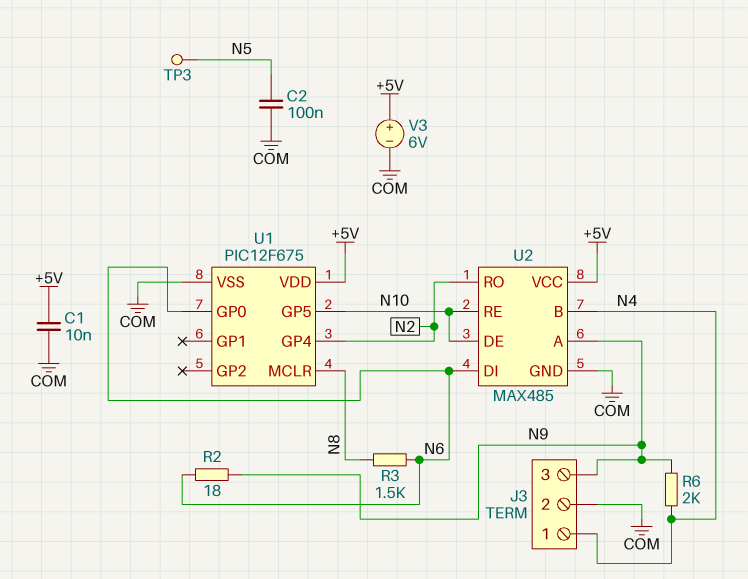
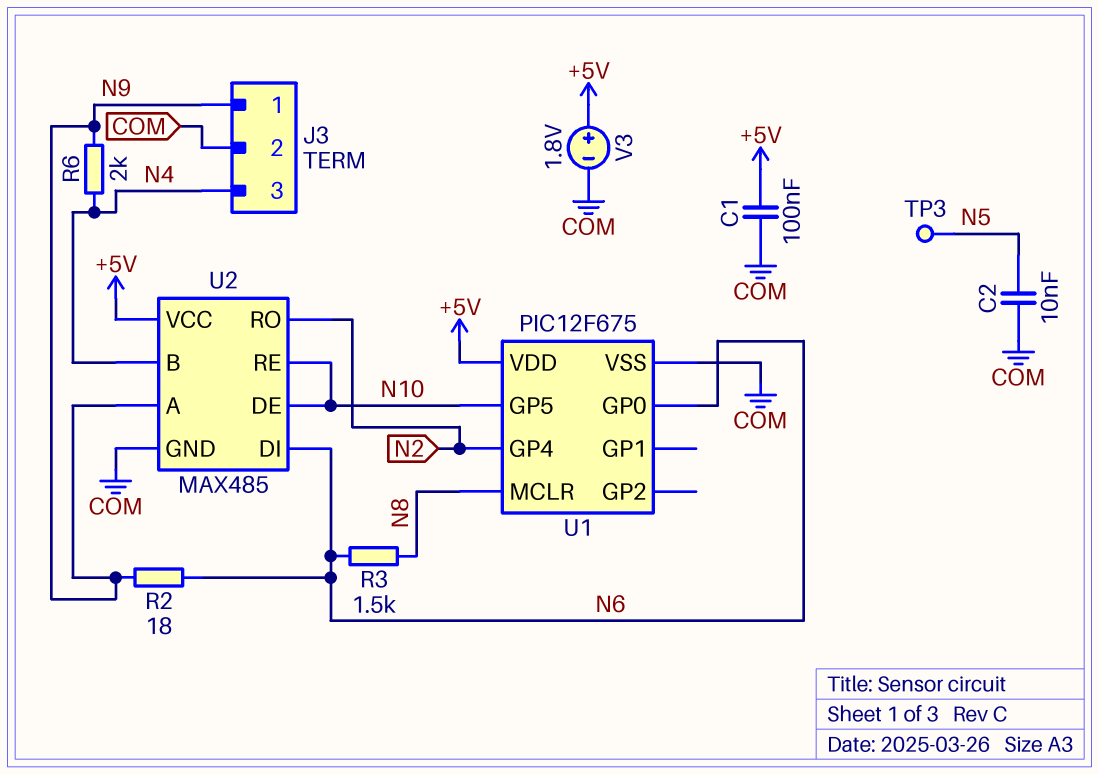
C1: 10nF (+5V, COM) -> 100nF (+5V, COM)
C2: 100nF (COM, N5) -> 10nF (COM, N5)
J3 pin 1: N4 -> N9
J3 pin 3: N9 -> N4
V3: 6V (plus +5V, minus COM) -> 1.8V (plus +5V, minus COM)

